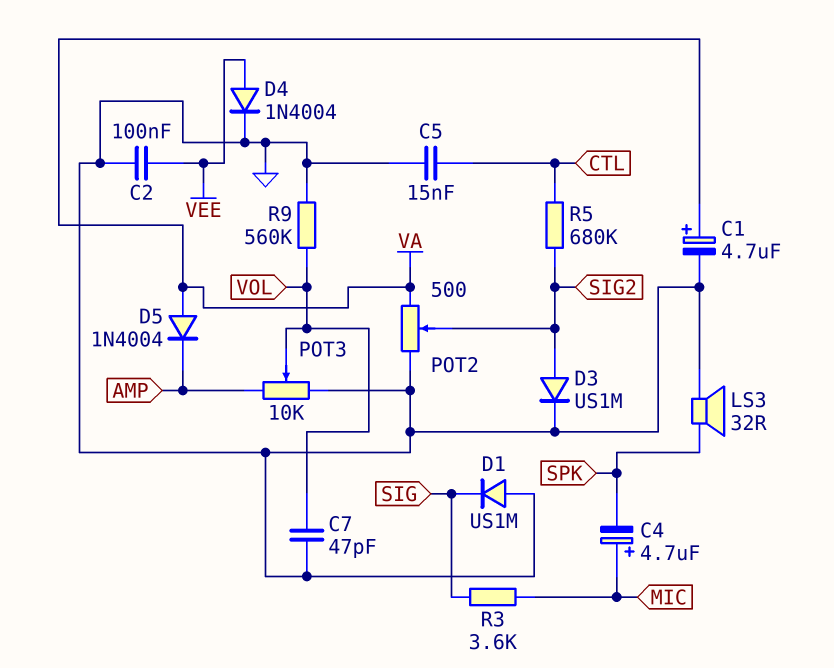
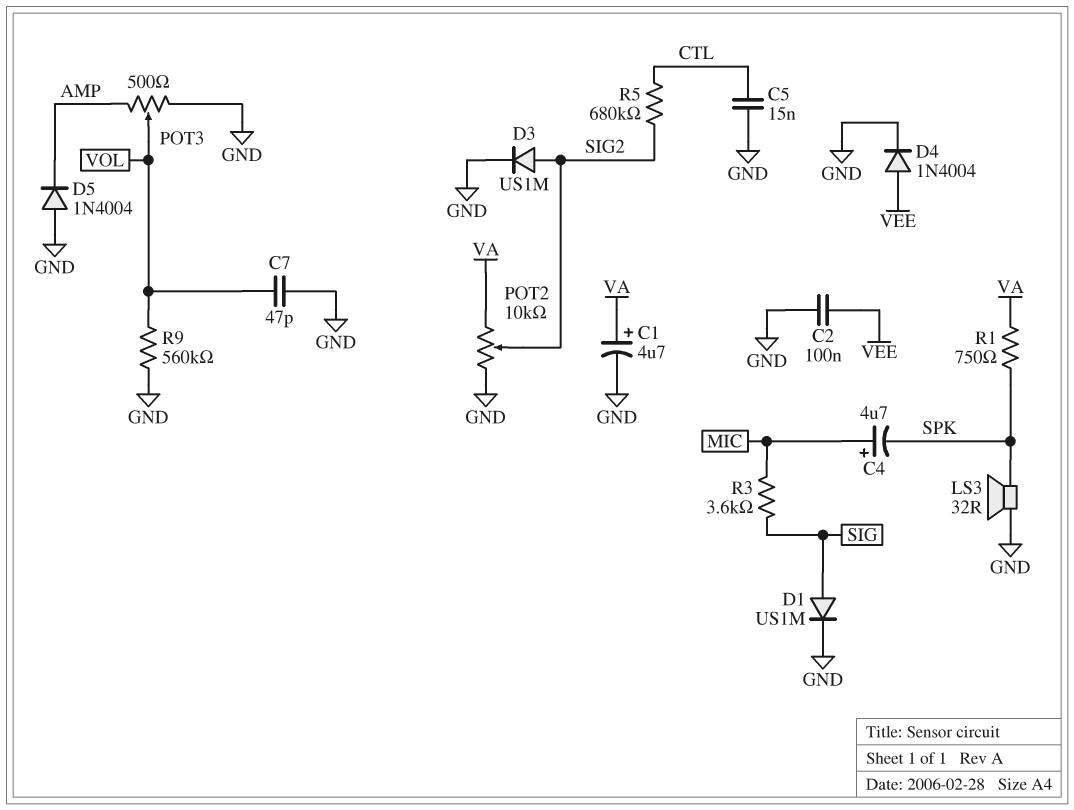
D1: diode US1M (A GND, K SIG) -> diode US1M (A SIG, K GND)
D5: diode 1N4004 (A VA, K AMP) -> diode 1N4004 (A GND, K AMP)
POT2: 500 (GND, VA, wiper SIG2) -> 10k (GND, VA, wiper SIG2)
POT3: 10k (AMP, GND, wiper VOL) -> 500 (AMP, GND, wiper VOL)
R1: none -> 750 (SPK, VA)

